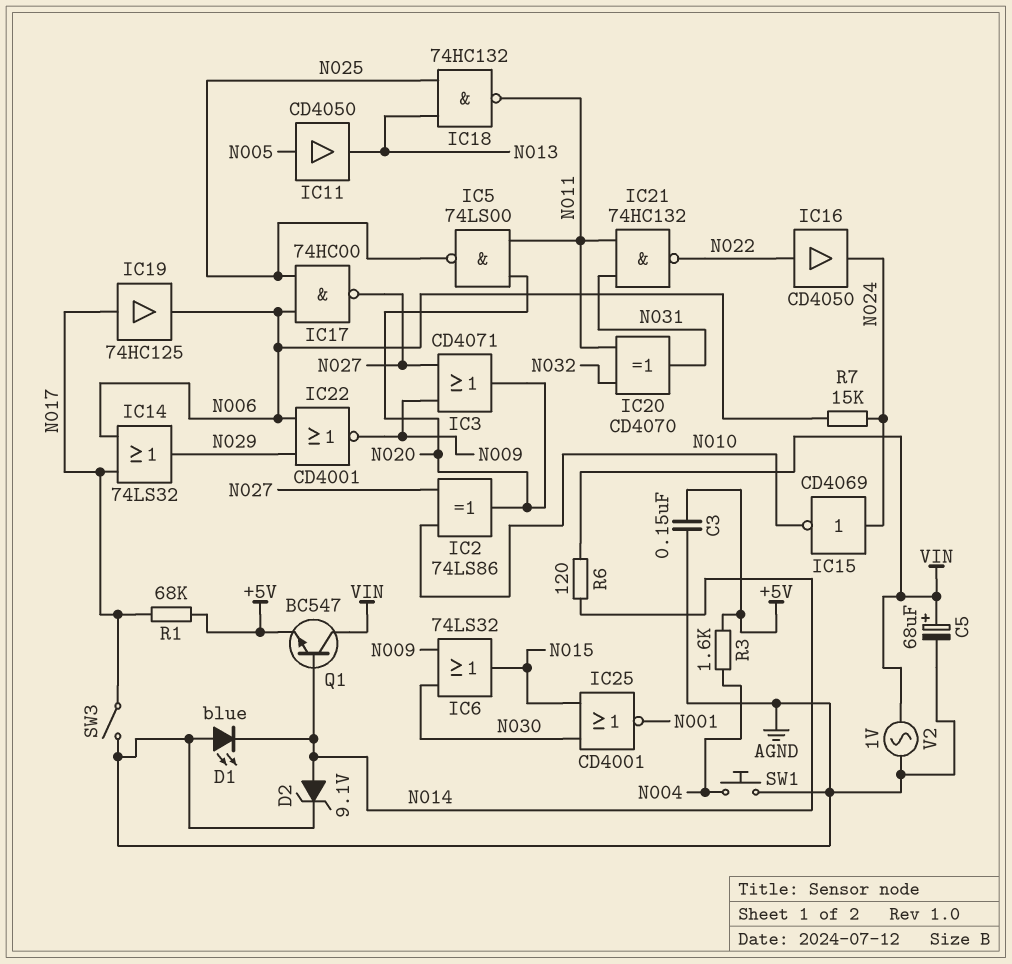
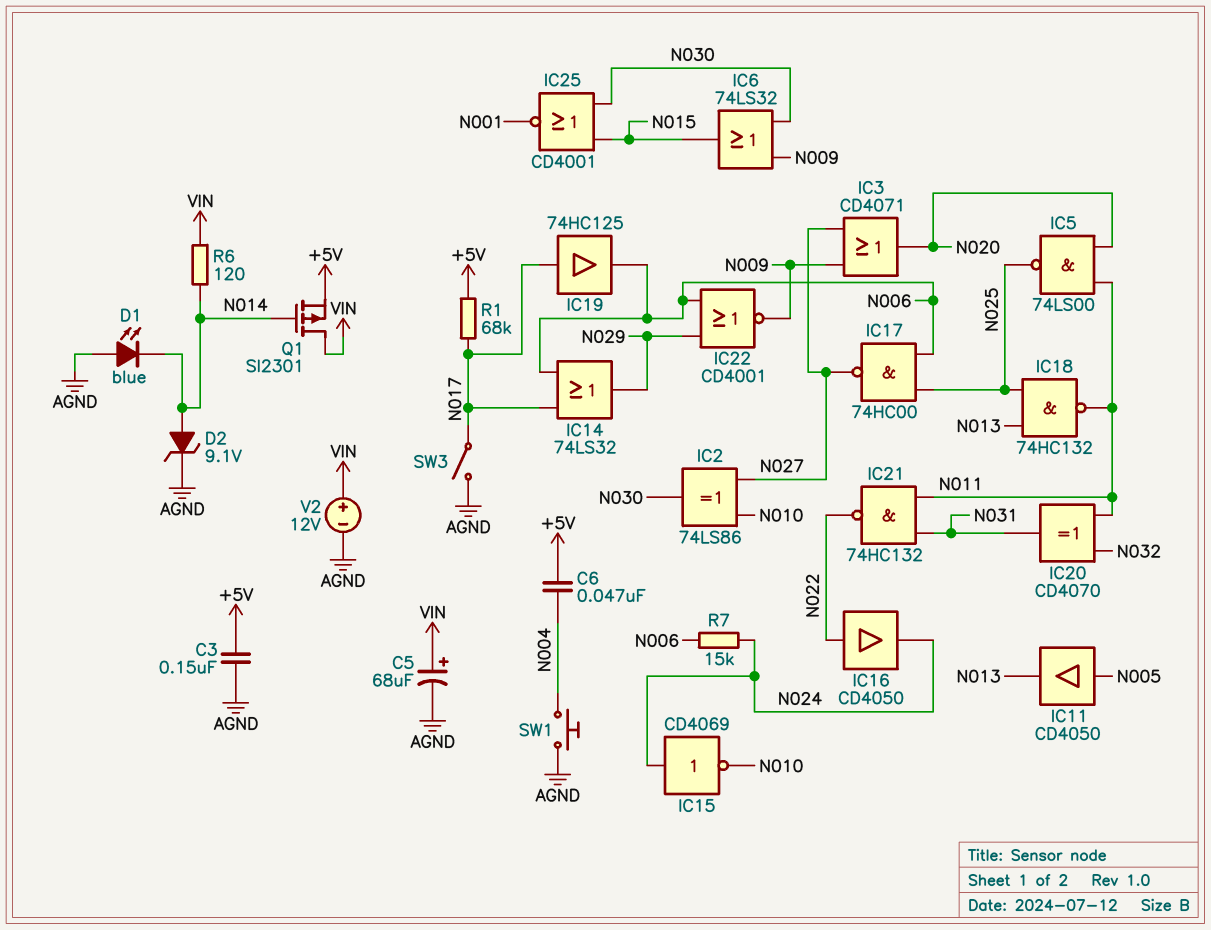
C6: none -> 47nF (+5V, N004)
IC2: XOR 74LS86 (in N010, in N027, out N020) -> XOR 74LS86 (in N010, in N027, out N030)
Q1: NPN BC547 (B N014, C VIN, E +5V) -> PMOS SI2301 (G N014, D VIN, S +5V)
R3: 1.6k (+5V, N004) -> none
V2: AC 1V (AGND, VIN) -> 12V (plus VIN, minus AGND)

